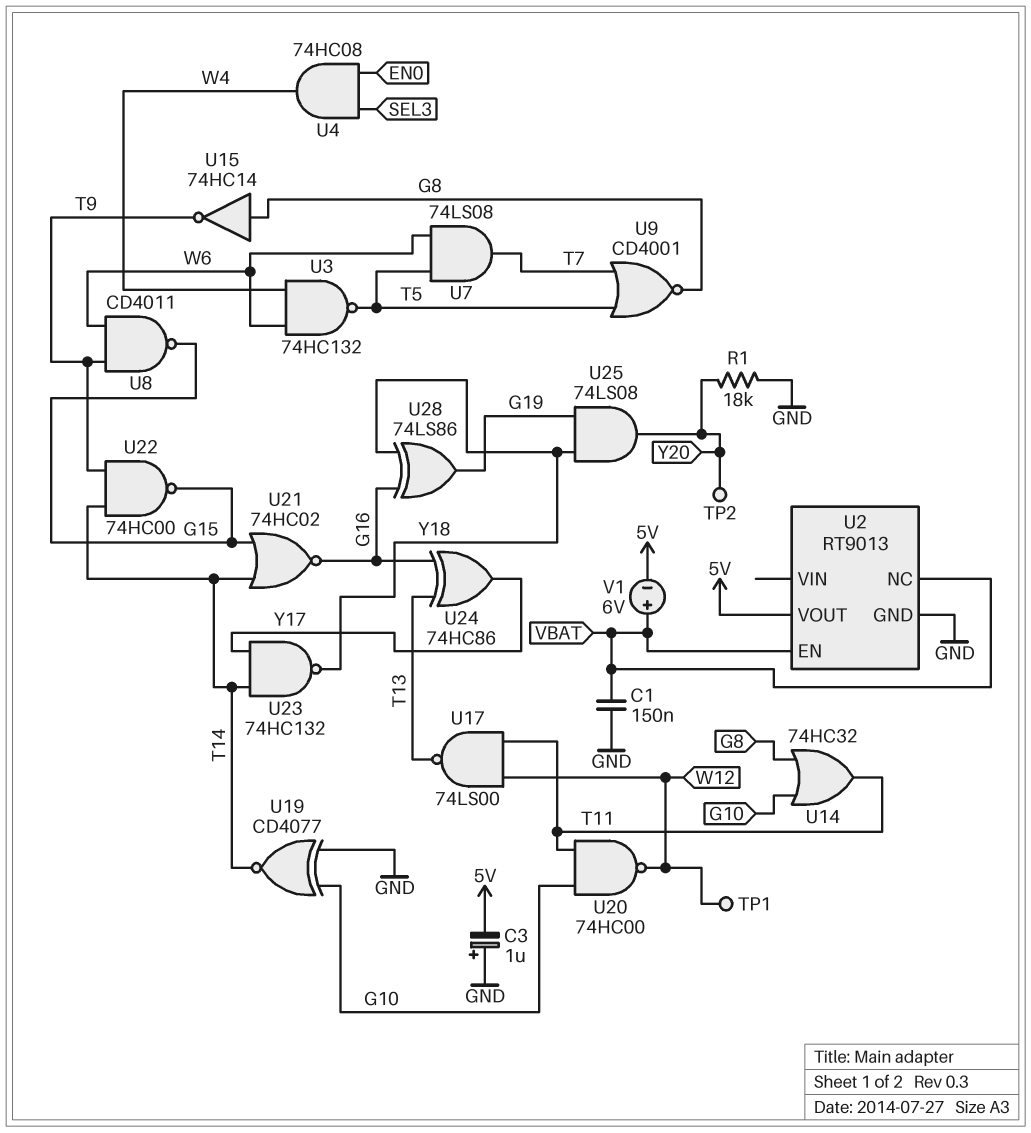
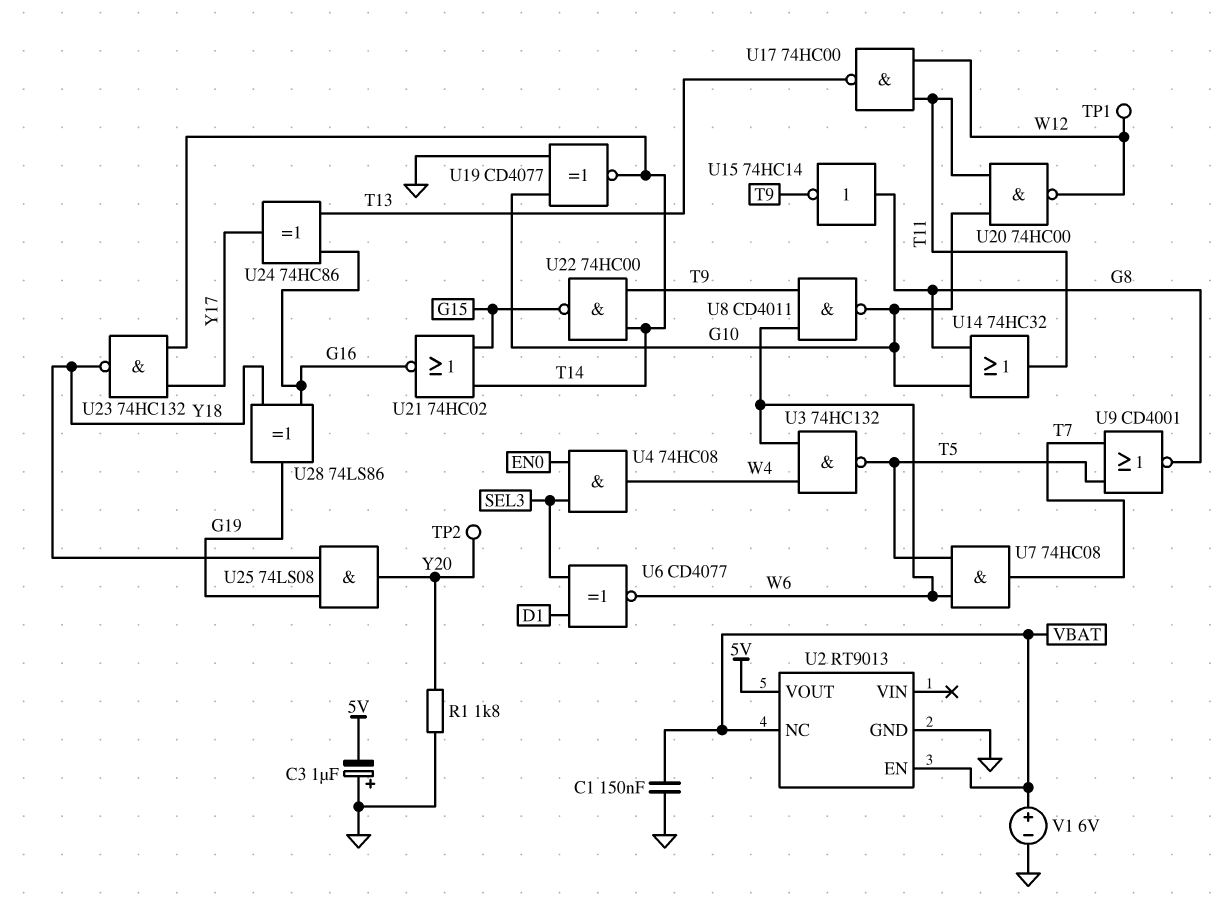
R1: 18k (GND, Y20) -> 1.8k (GND, Y20)
U6: none -> XNOR CD4077 (in D1, in SEL3, out W6)
U7: AND 74LS08 (in T5, in W6, out T7) -> AND 74HC08 (in T5, in W6, out T7)
U8: NAND CD4011 (in T9, in W6, out G15) -> NAND CD4011 (in T9, in W6, out G10)
U17: NAND 74LS00 (in T11, in W12, out T13) -> NAND 74HC00 (in T11, in W12, out T13)
V1: 6V (plus VBAT, minus 5V) -> 6V (plus VBAT, minus GND)

